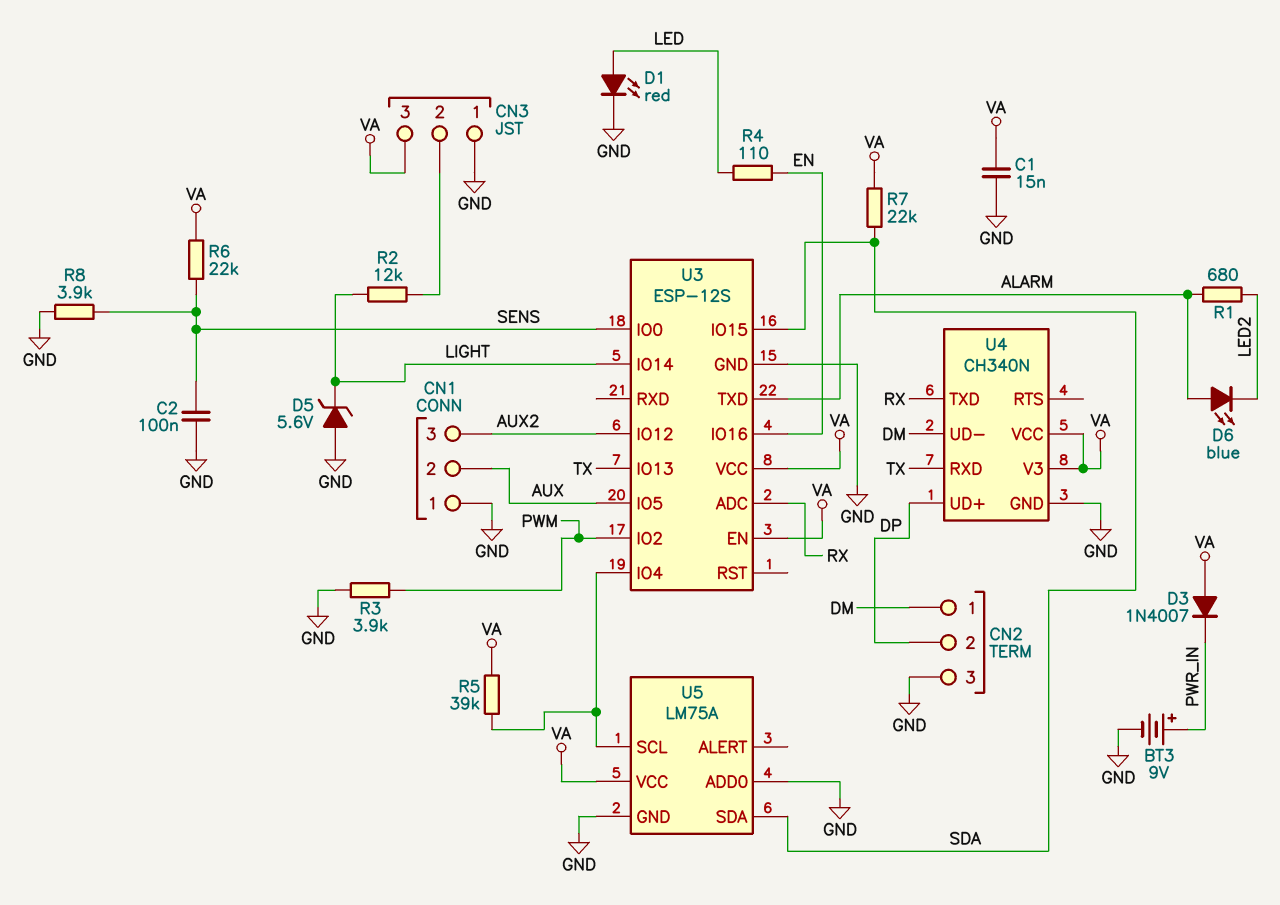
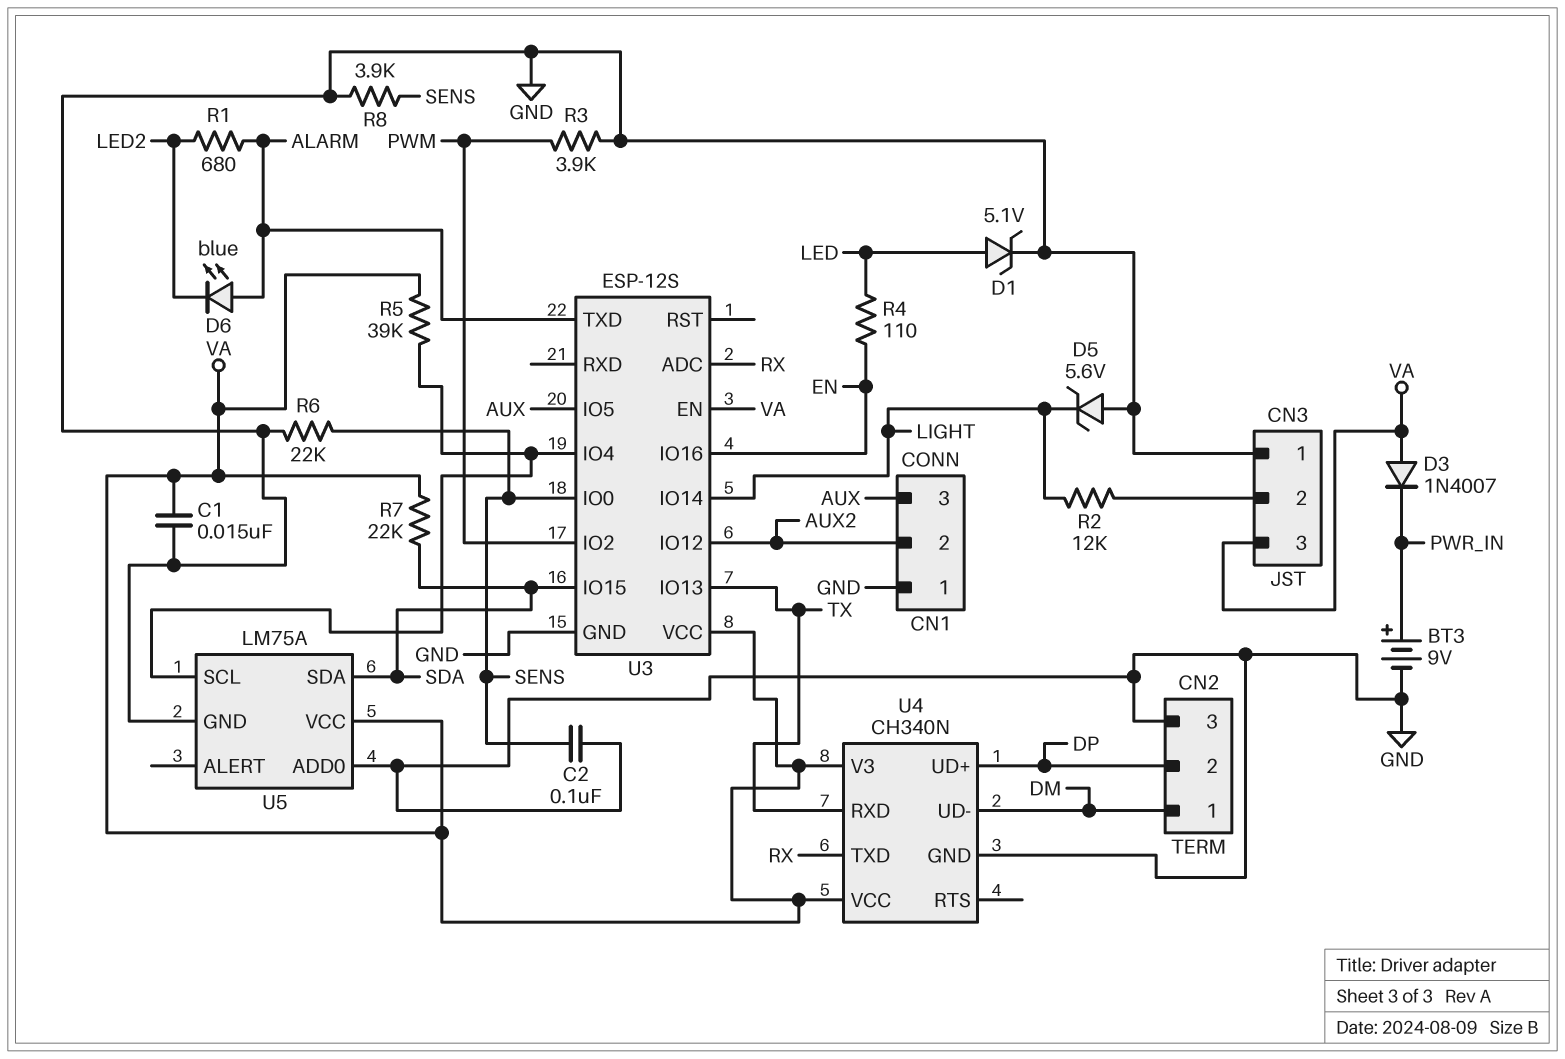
CN1 pin 2: AUX -> AUX2
CN1 pin 3: AUX2 -> AUX
D1: LED red (A LED, K GND) -> zener 5.1V (A LED, K GND)
R6: 22k (SENS, VA) -> 22k (GND, SENS)

